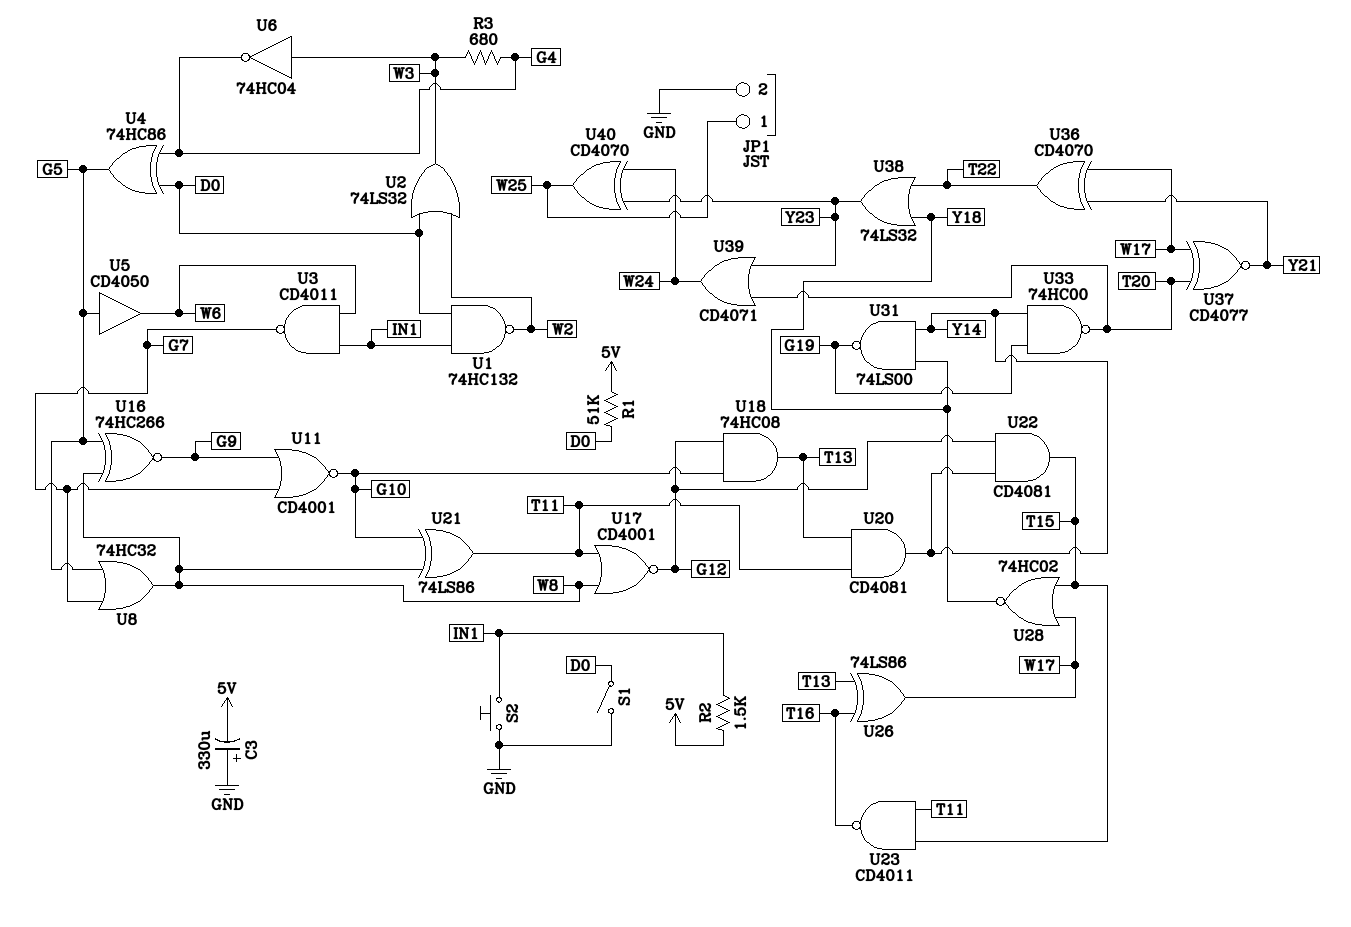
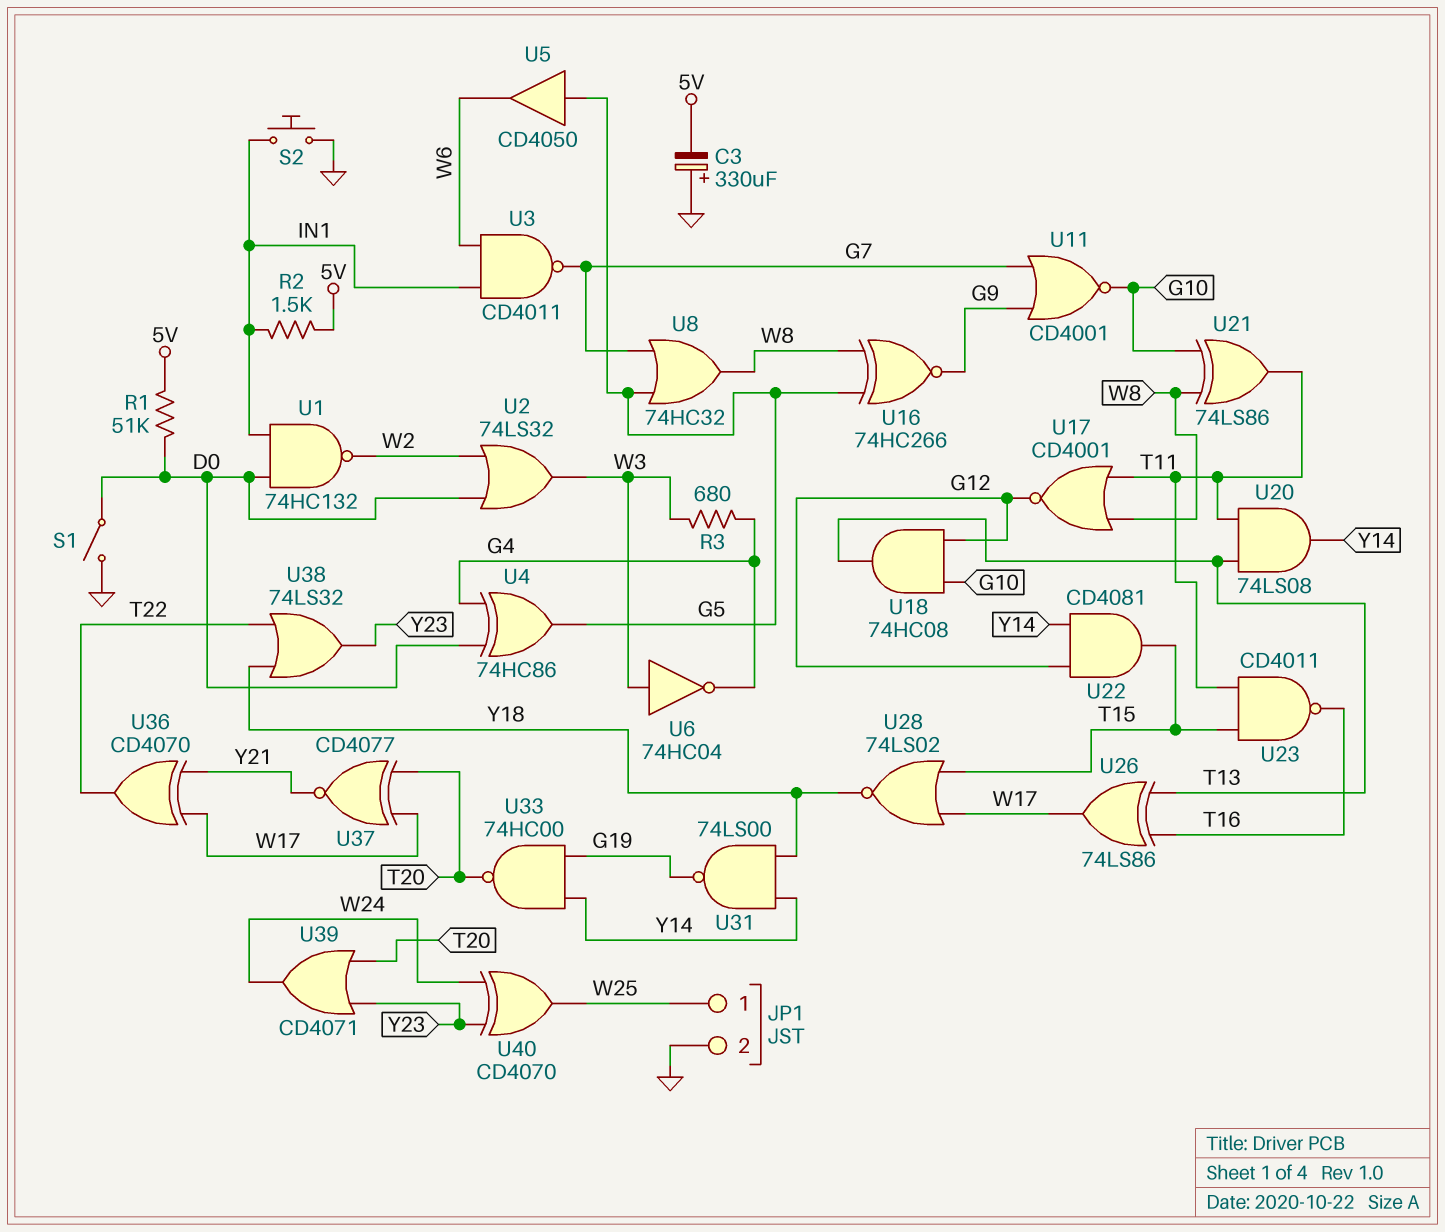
U20: AND CD4081 (in T11, in T13, out Y14) -> AND 74LS08 (in T11, in T13, out Y14)
U28: NOR 74HC02 (in T15, in W17, out Y18) -> NOR 74LS02 (in T15, in W17, out Y18)

